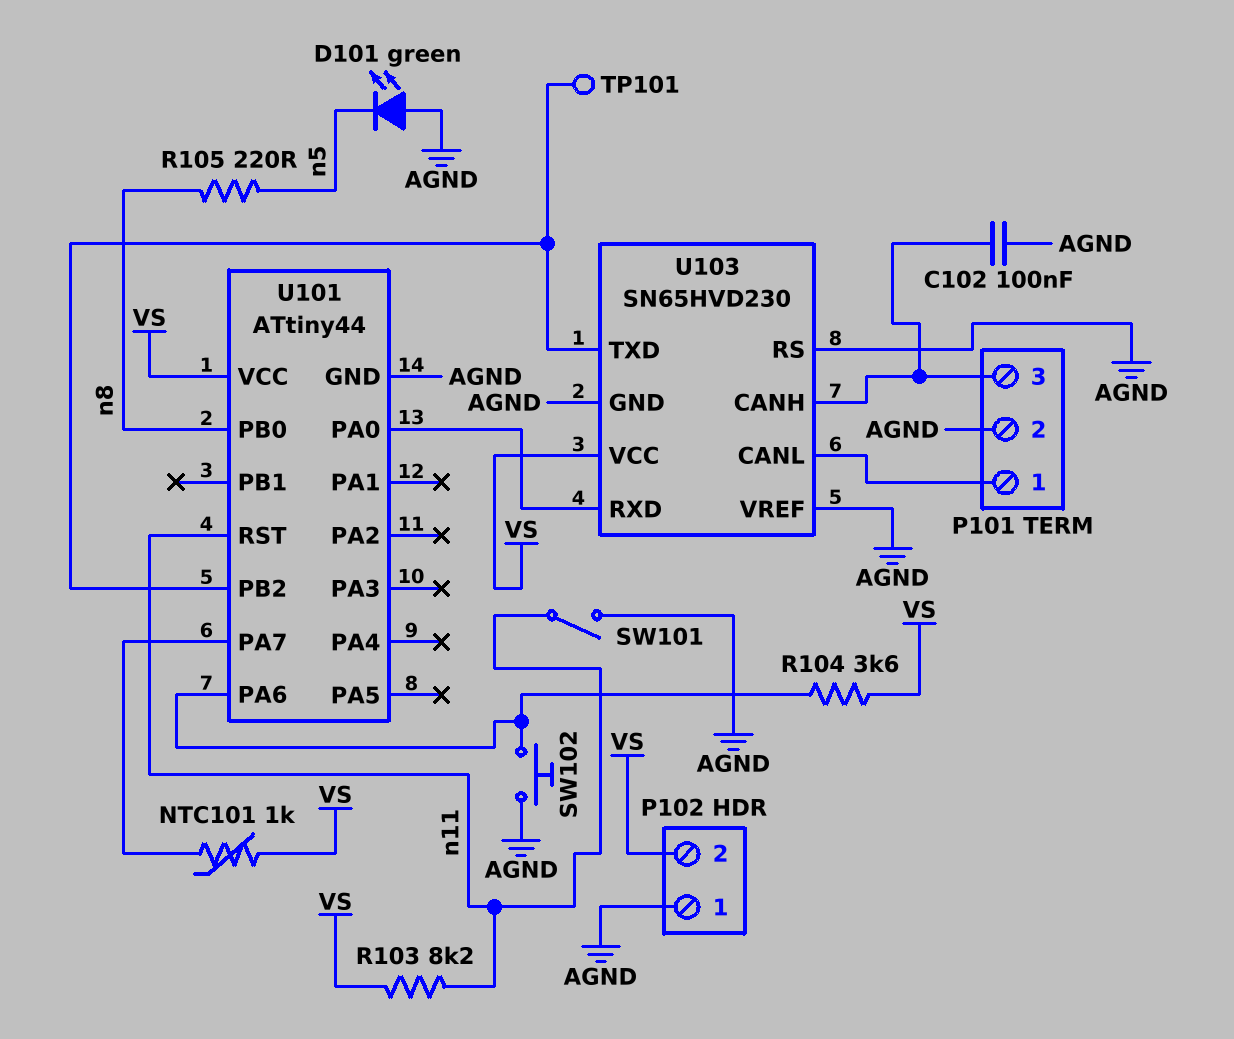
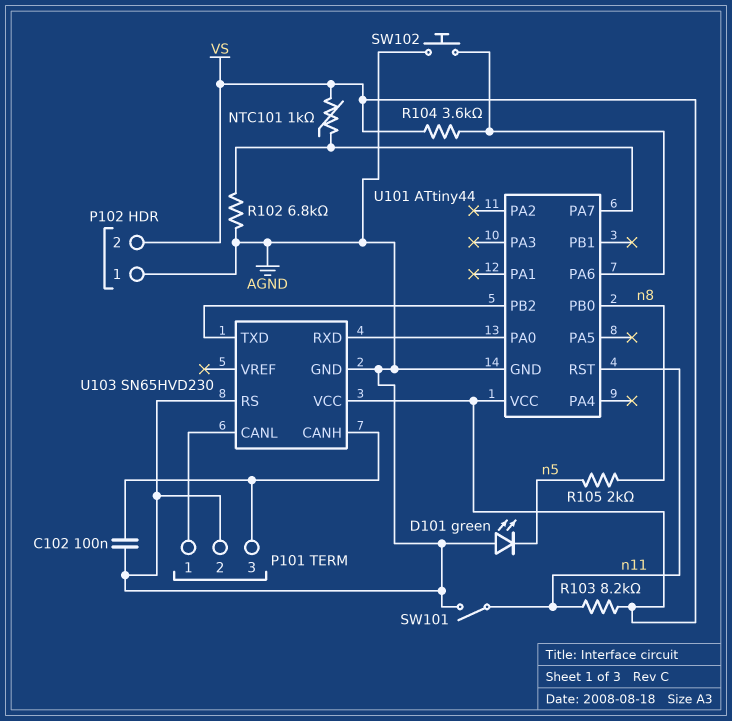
R102: none -> 6.8k (AGND, U101/PA7)
R105: 220 (n5, n8) -> 2k (n5, n8)
TP101: test point (U101/PB2) -> none
U103 pin VREF: AGND -> none

